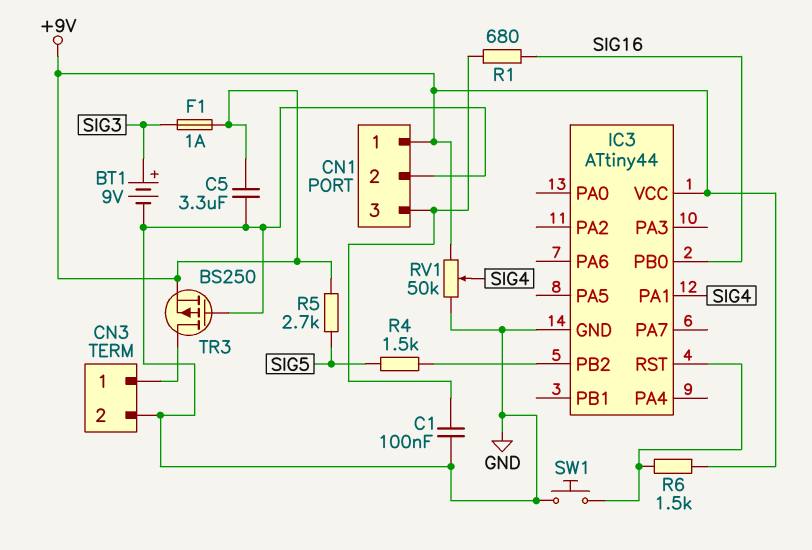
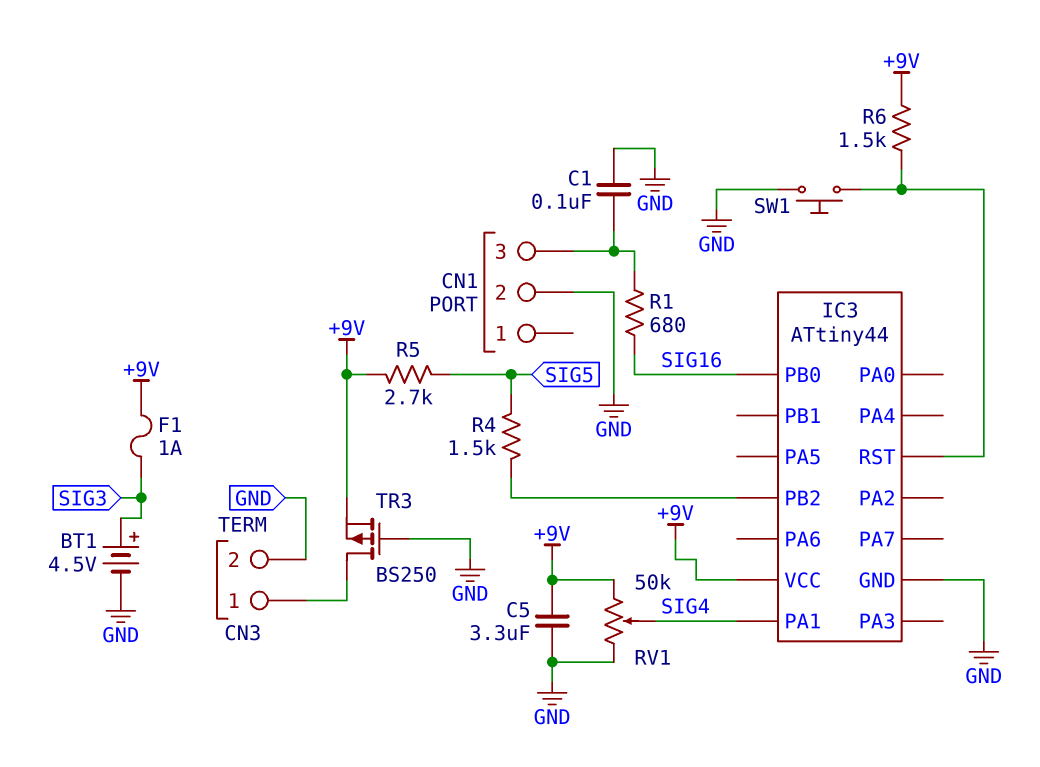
BT1: 9V (plus SIG3, minus GND) -> 4.5V (plus SIG3, minus GND)
CN1 pin 1: +9V -> none

